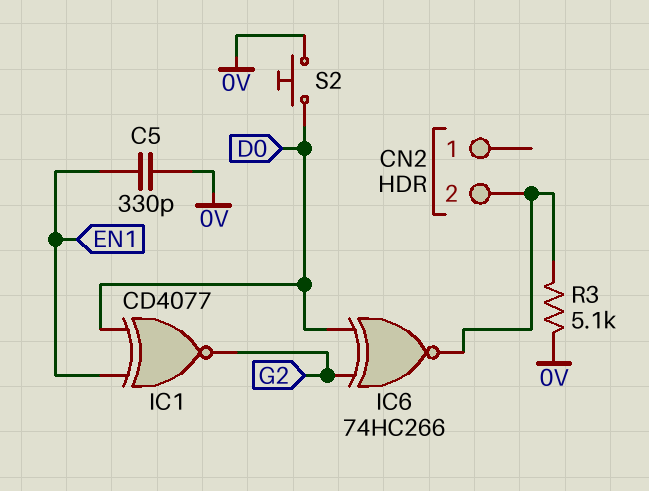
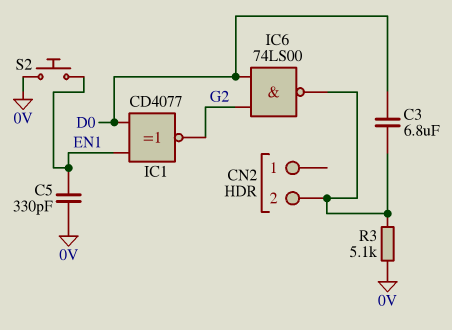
C3: none -> 6.8uF (CN2/2, D0)
IC6: XNOR 74HC266 (in D0, in G2, out CN2/2) -> NAND 74LS00 (in D0, in G2, out CN2/2)
S2: button (0V, D0) -> button (0V, EN1)

